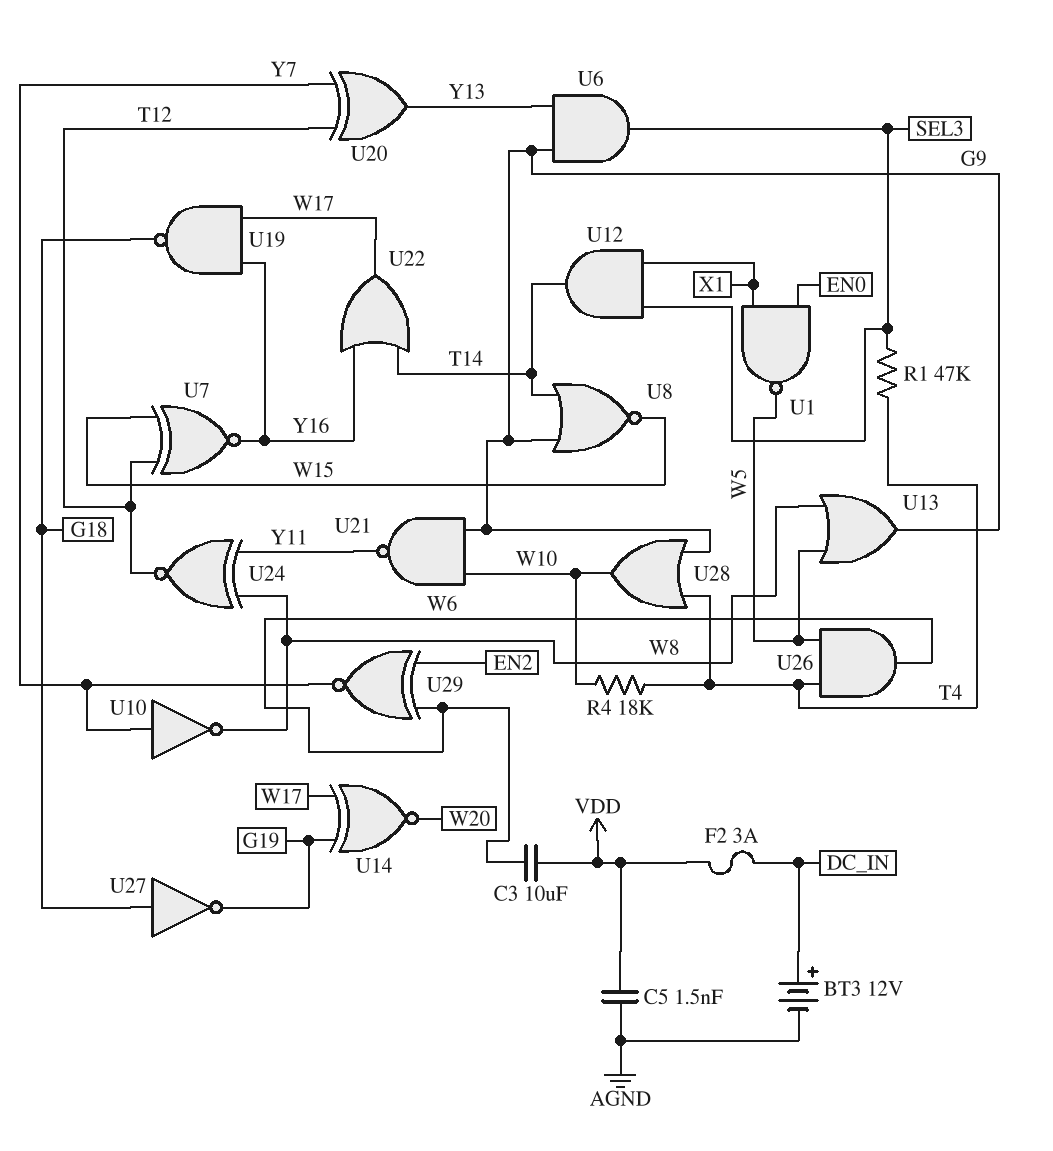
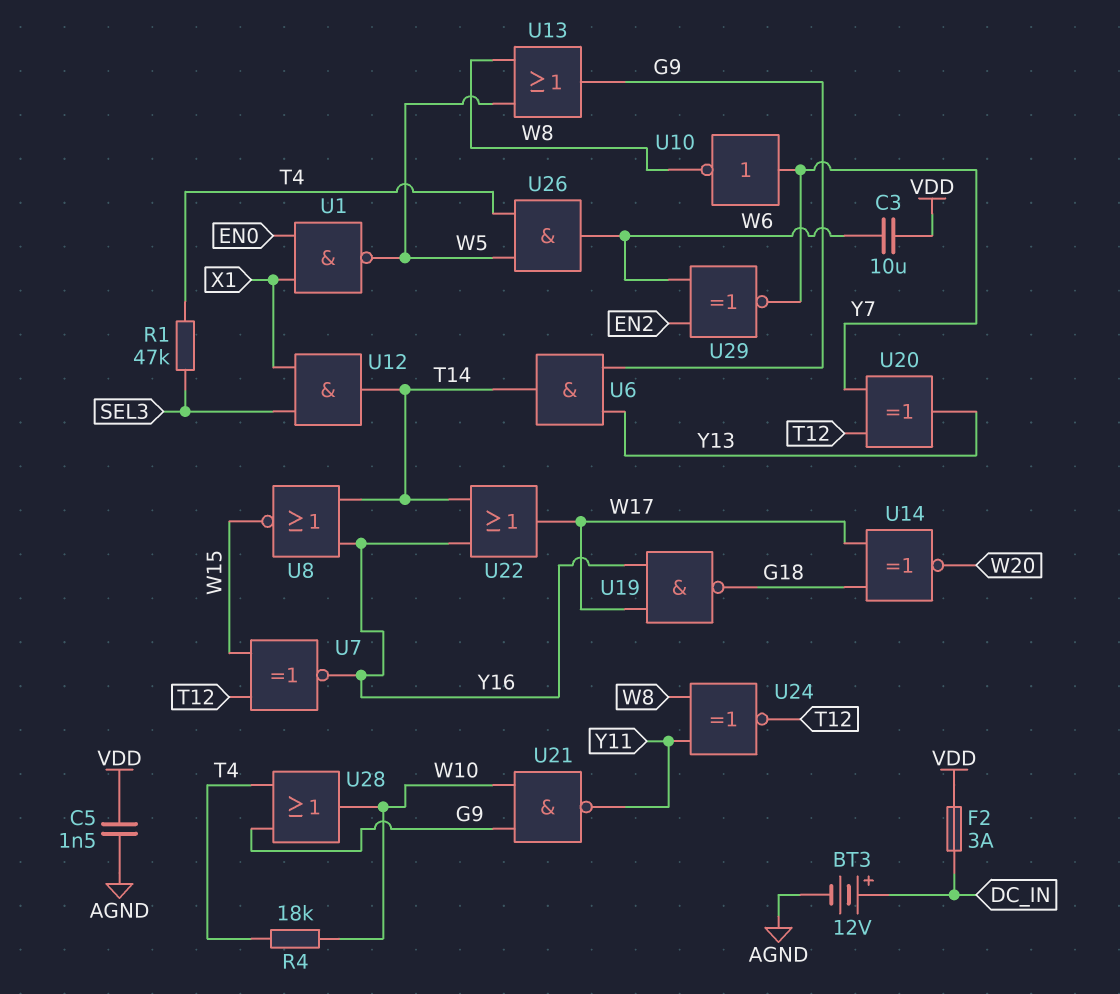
U6: AND (in G9, in Y13, out SEL3) -> AND (in G9, in Y13, out T14)
U8: NOR (in G9, in T14, out W15) -> NOR (in T14, in Y16, out W15)
U14: XNOR (in G19, in W17, out W20) -> XNOR (in G18, in W17, out W20)
U27: NOT (in G18, out G19) -> none

